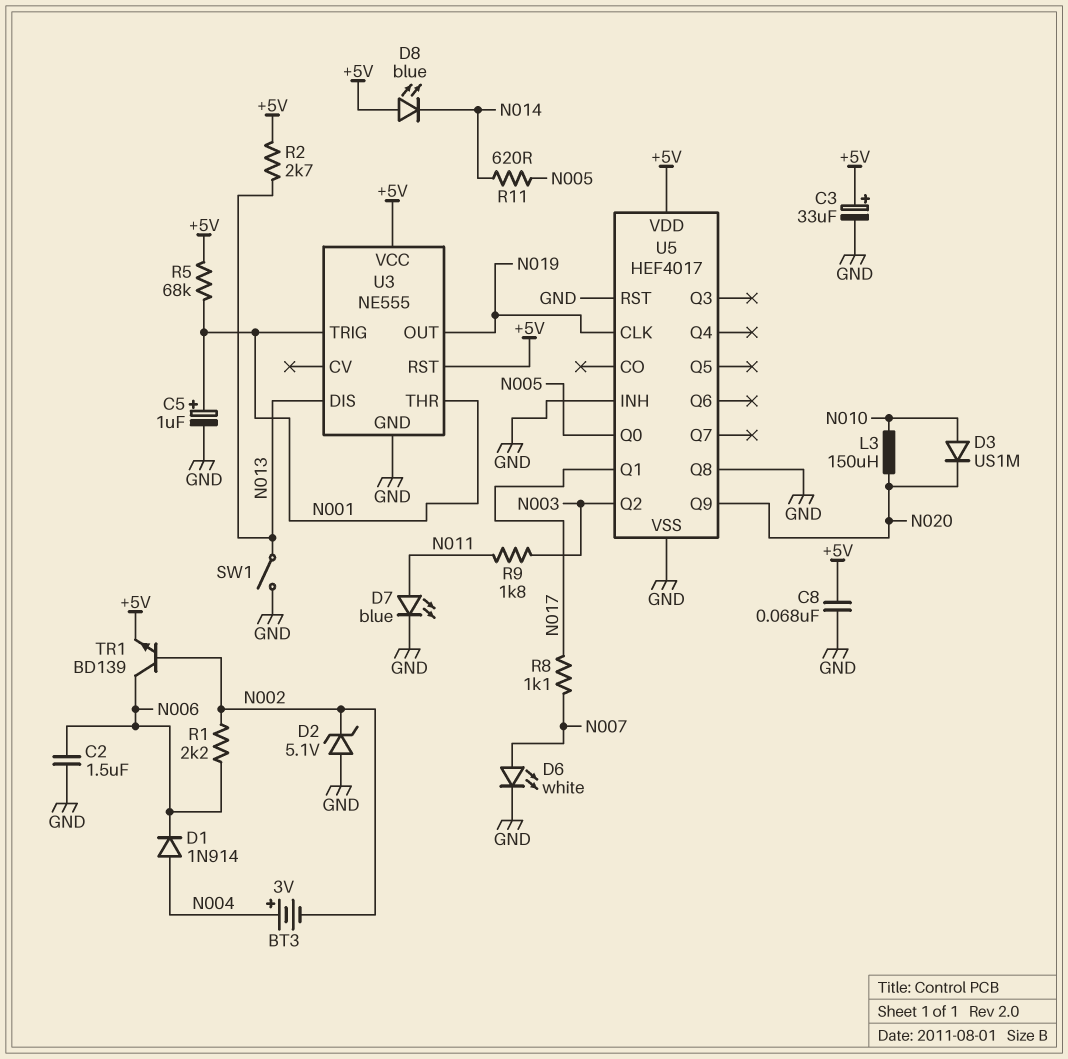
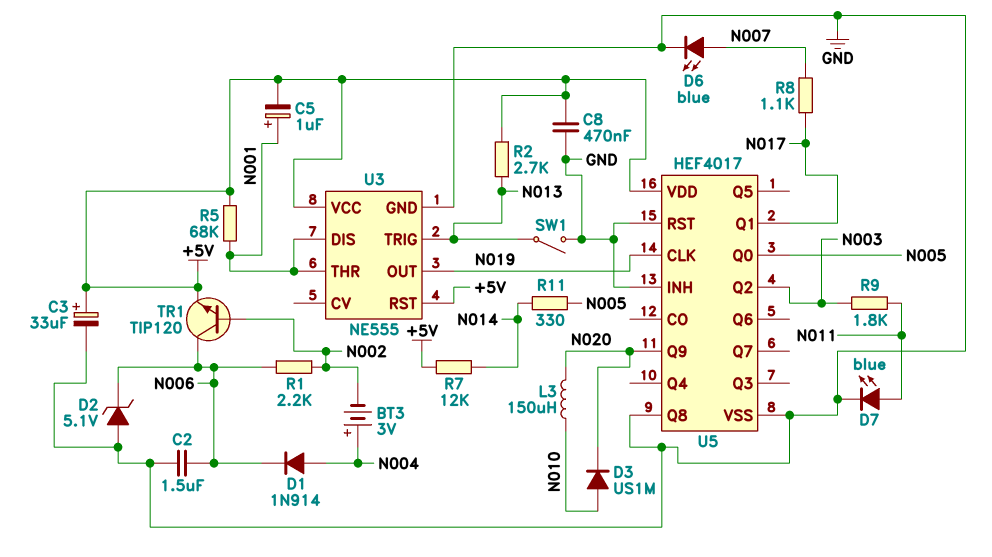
C5: 1uF (plus N001, minus GND) -> 1uF (plus N001, minus +5V)
C8: 68nF (+5V, GND) -> 470nF (+5V, GND)
D2: zener 5.1V (A GND, K N002) -> zener 5.1V (A GND, K N006)
D6: LED white (A N007, K GND) -> LED blue (A N007, K GND)
D8: LED blue (A +5V, K N014) -> none
R7: none -> 12k (+5V, N014)
R11: 620 (N005, N014) -> 330 (N005, N014)
TR1: NPN BD139 (B N002, C N006, E +5V) -> NPN TIP120 (B N002, C N006, E +5V)
U3 pin DIS: N013 -> N001
U3 pin TRIG: N001 -> N013

